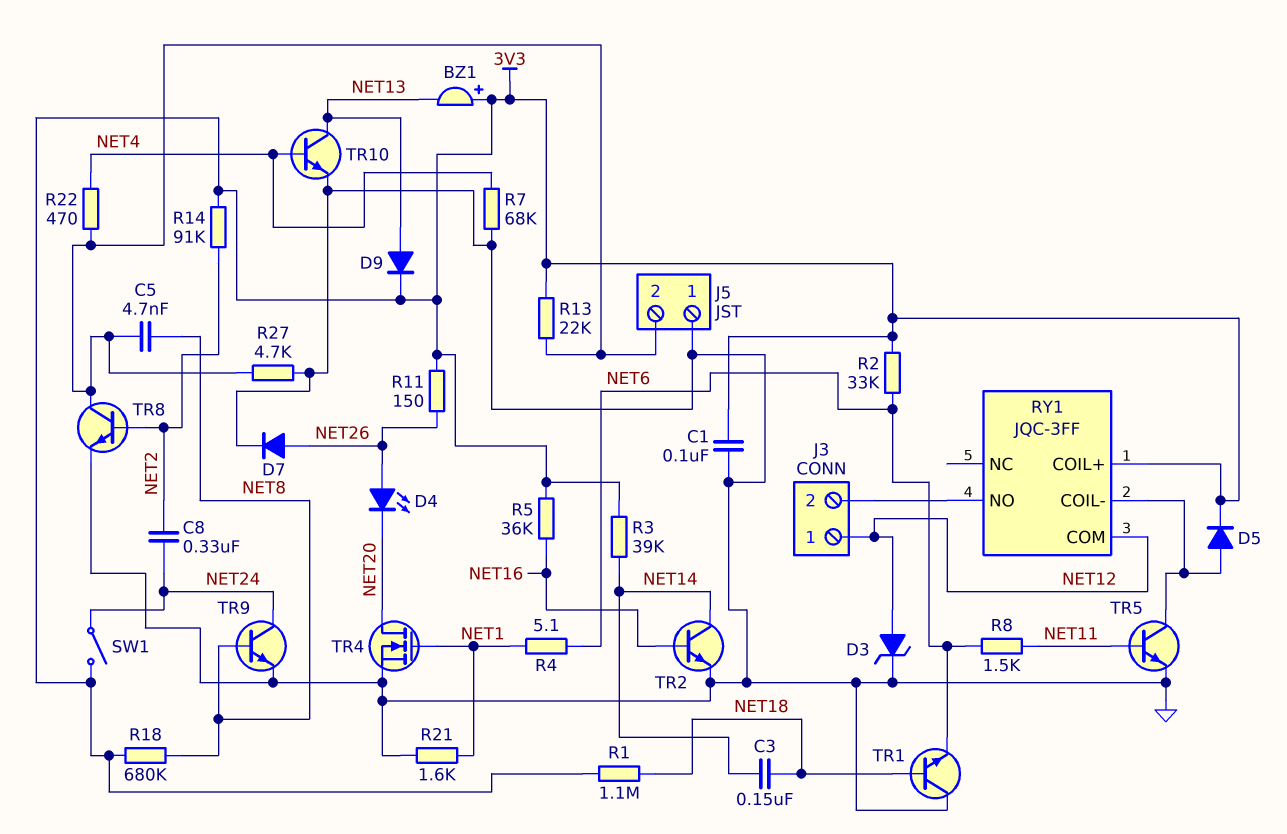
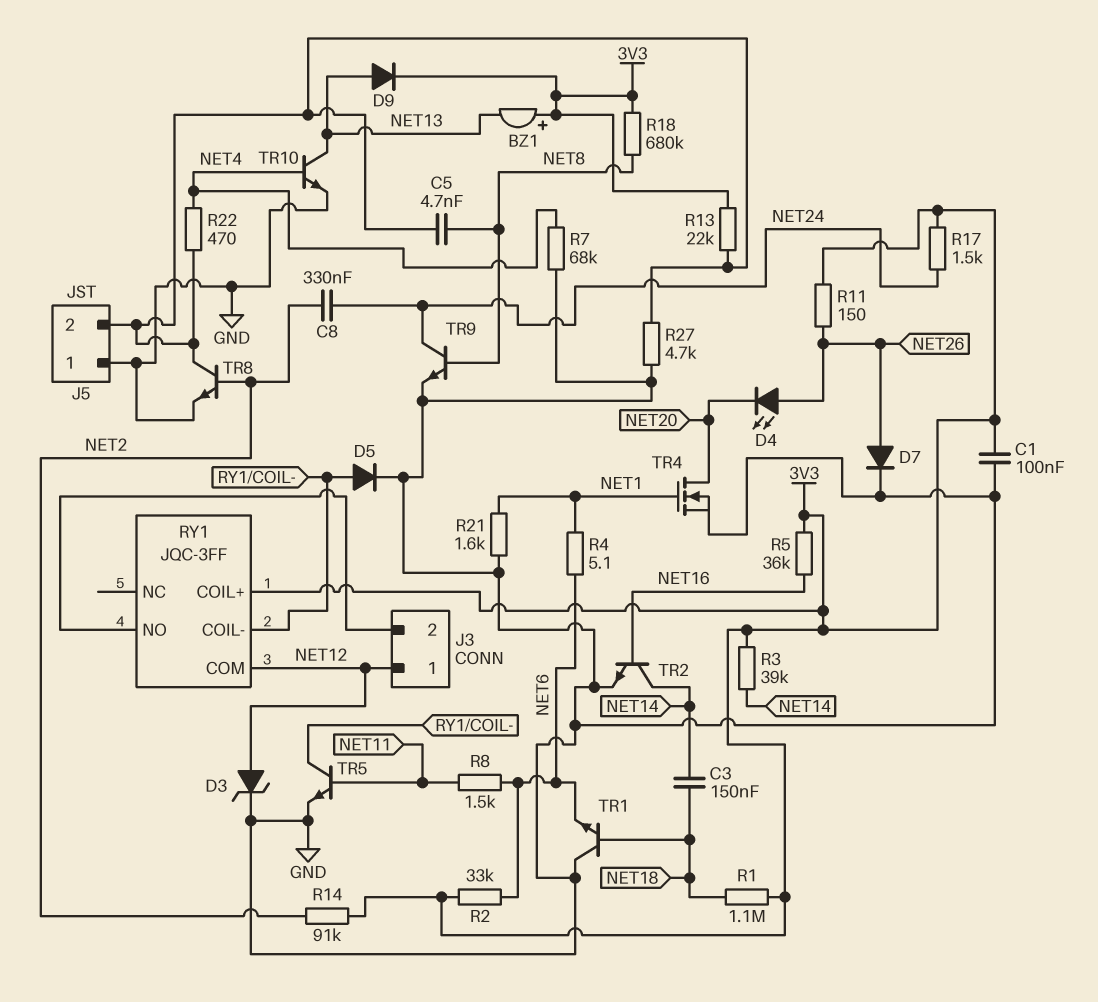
D5: diode (A RY1/COIL-, K 3V3) -> diode (A RY1/COIL-, K GND)
R17: none -> 1.5k (3V3, NET24)
SW1: switch (3V3, NET24) -> none

